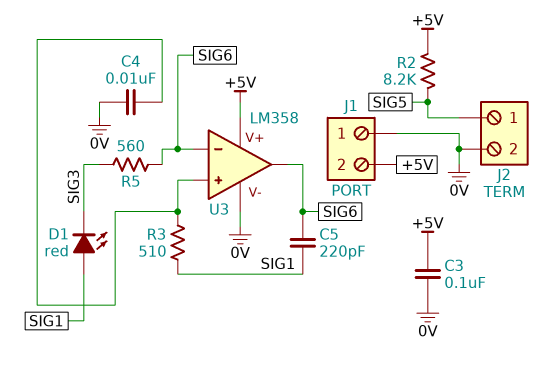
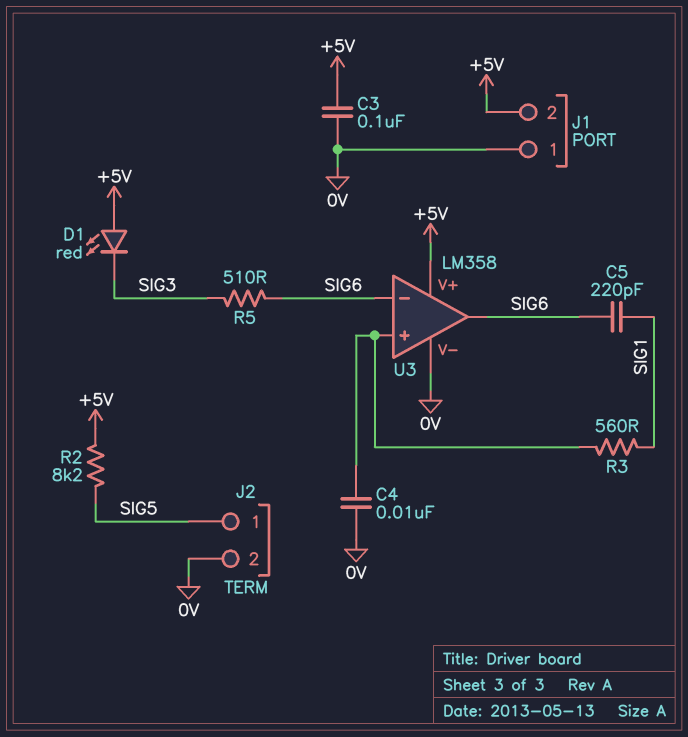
D1: LED red (A SIG1, K SIG3) -> LED red (A +5V, K SIG3)
R3: 510 (SIG1, U3/in+) -> 560 (SIG1, U3/in+)
R5: 560 (SIG3, SIG6) -> 510 (SIG3, SIG6)

